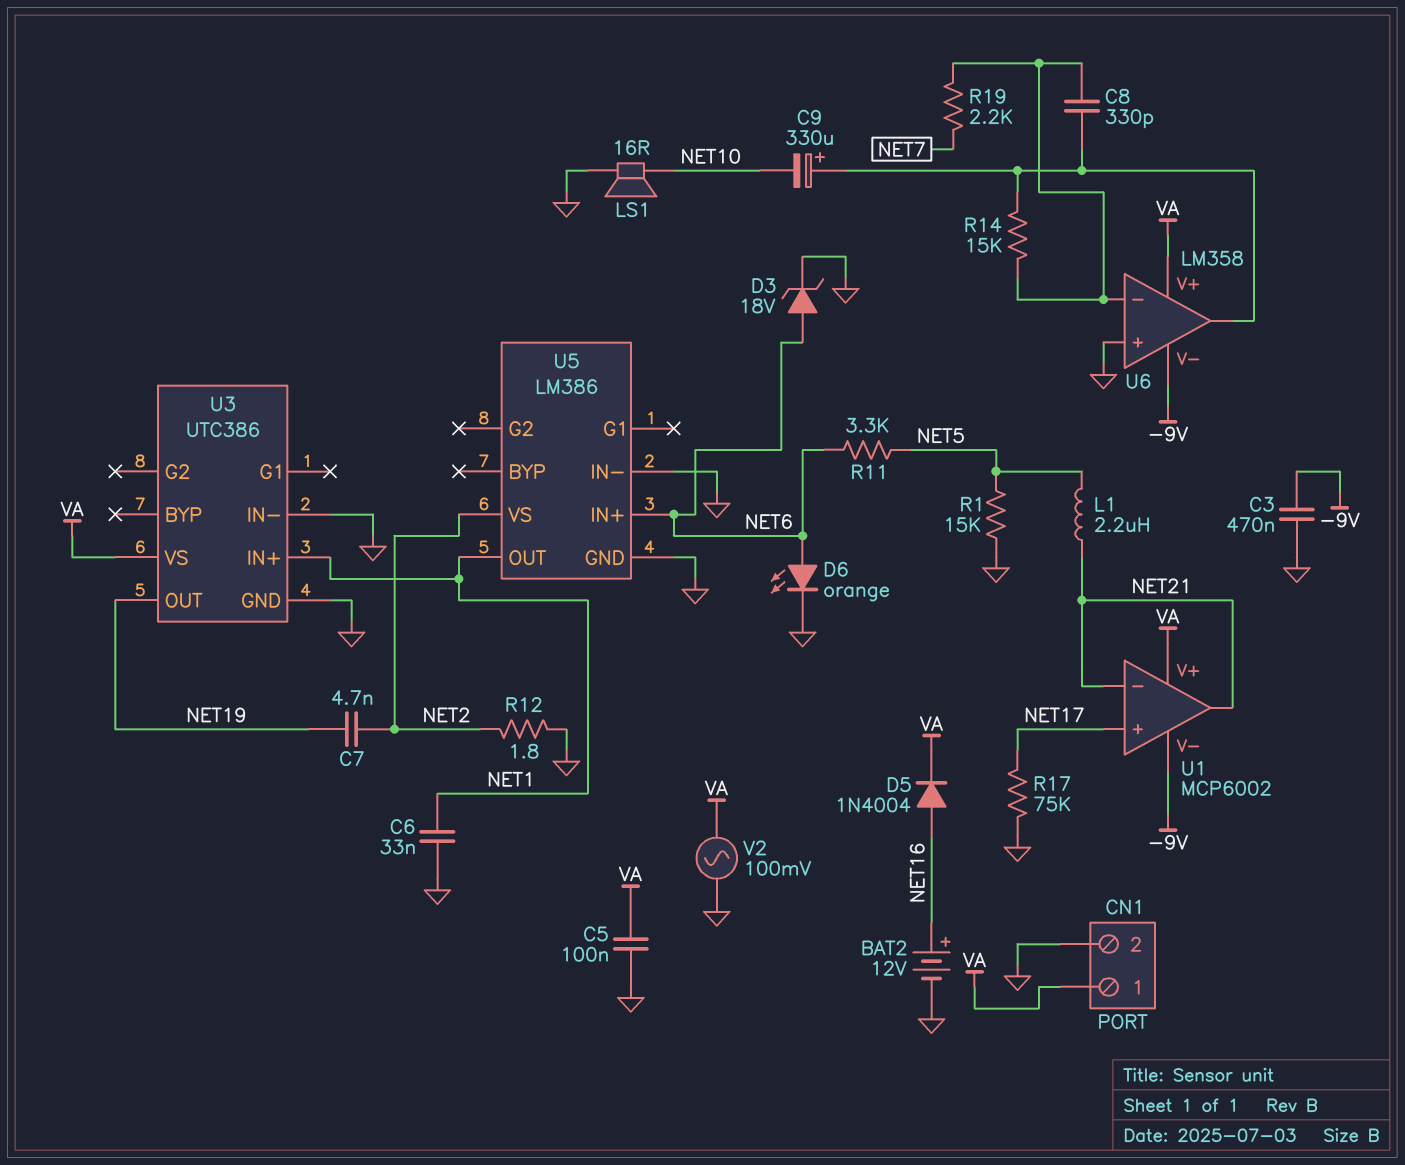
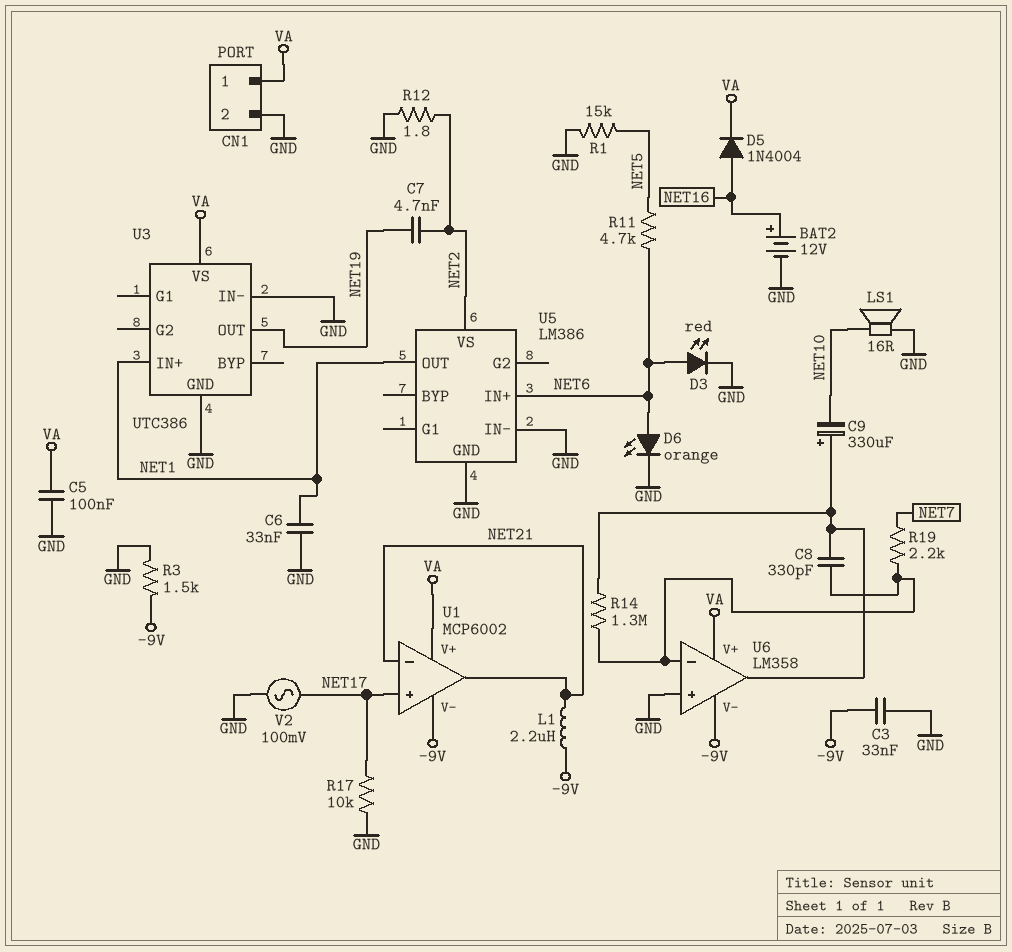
C3: 470nF (-9V, GND) -> 33nF (-9V, GND)
D3: zener 18V (A NET6, K GND) -> LED red (A NET6, K GND)
L1: 2.2uH (NET5, NET21) -> 2.2uH (-9V, NET21)
R3: none -> 1.5k (-9V, GND)
R11: 3.3k (NET5, NET6) -> 4.7k (NET5, NET6)
R14: 15k (U6/in-, U6/out) -> 1.3M (U6/in-, U6/out)
R17: 75k (GND, NET17) -> 10k (GND, NET17)
V2: AC 100mV (GND, VA) -> AC 100mV (GND, NET17)

